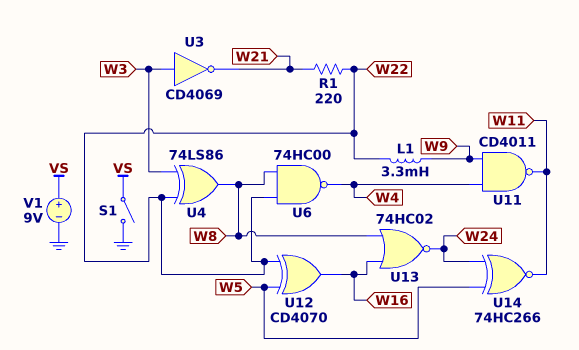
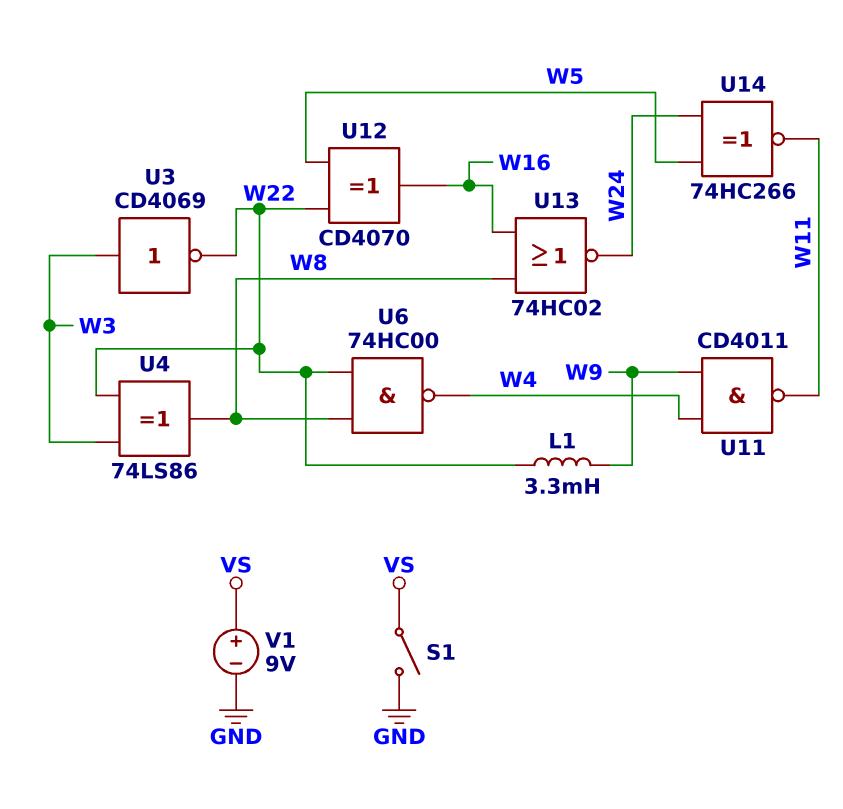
R1: 220 (W21, W22) -> none
U3: NOT CD4069 (in W3, out W21) -> NOT CD4069 (in W3, out W22)

